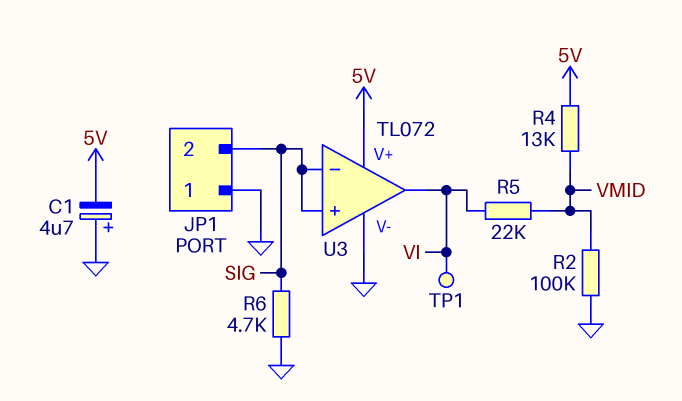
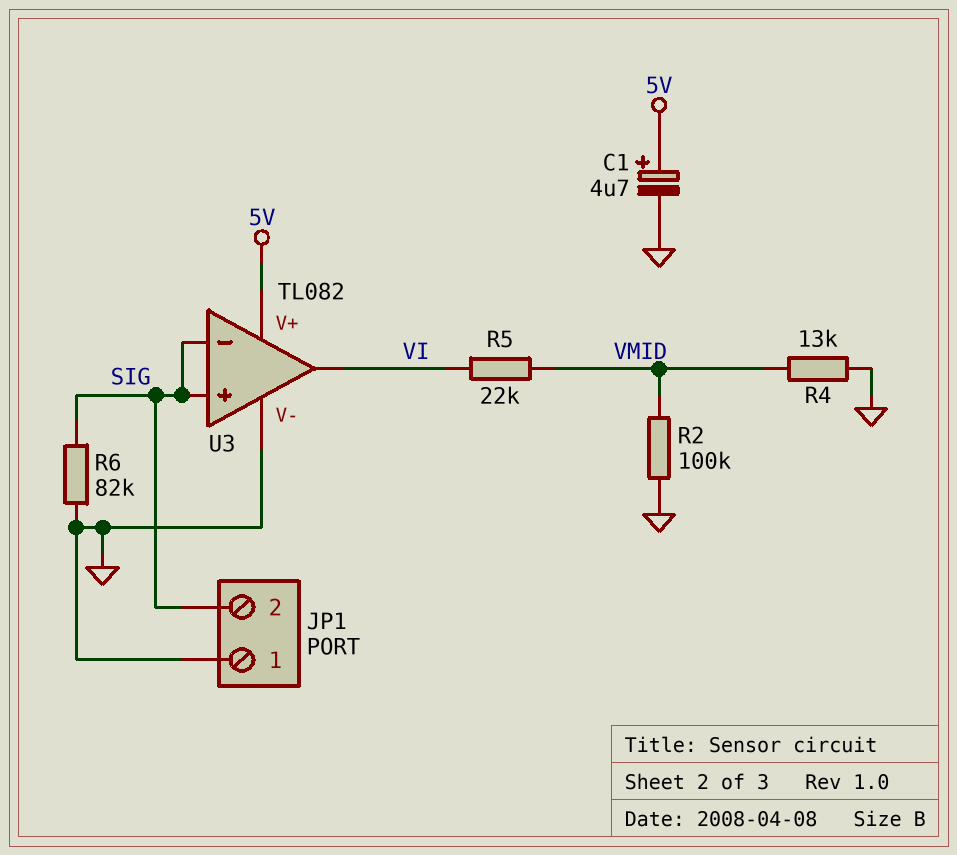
C1: 4.7uF (plus GND, minus 5V) -> 4.7uF (plus 5V, minus GND)
R4: 13k (5V, VMID) -> 13k (GND, VMID)
R6: 4.7k (GND, SIG) -> 82k (GND, SIG)
TP1: test point (VI) -> none
U3: TL072 -> TL082

